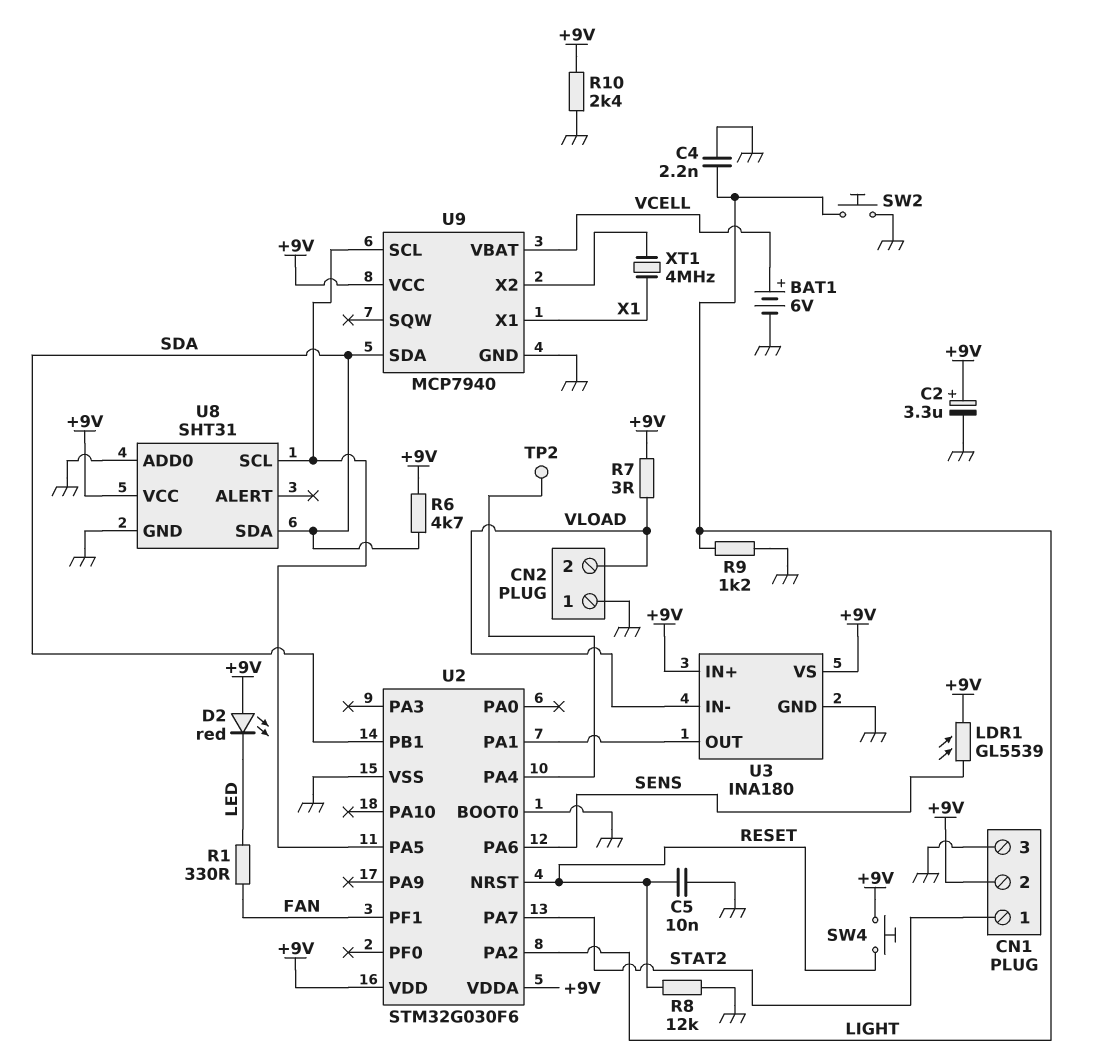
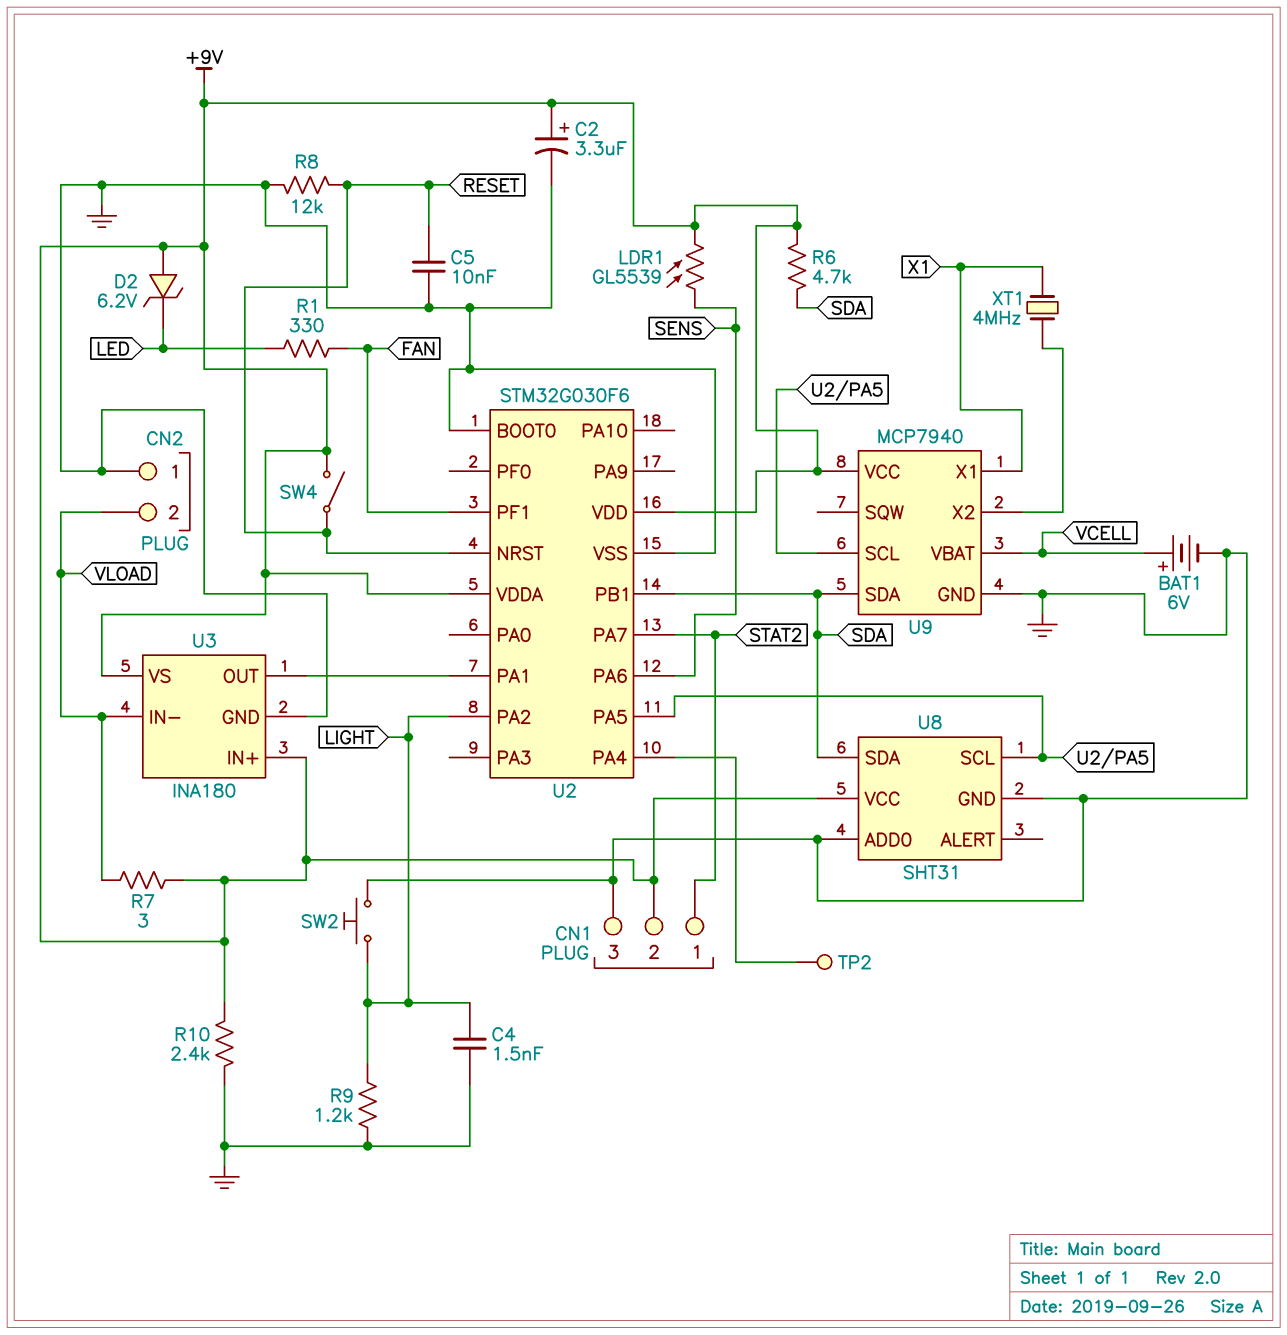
C4: 2.2nF (GND, LIGHT) -> 1.5nF (GND, LIGHT)
D2: LED red (A +9V, K LED) -> zener 6.2V (A +9V, K LED)
SW4: button (+9V, RESET) -> switch (+9V, RESET)

